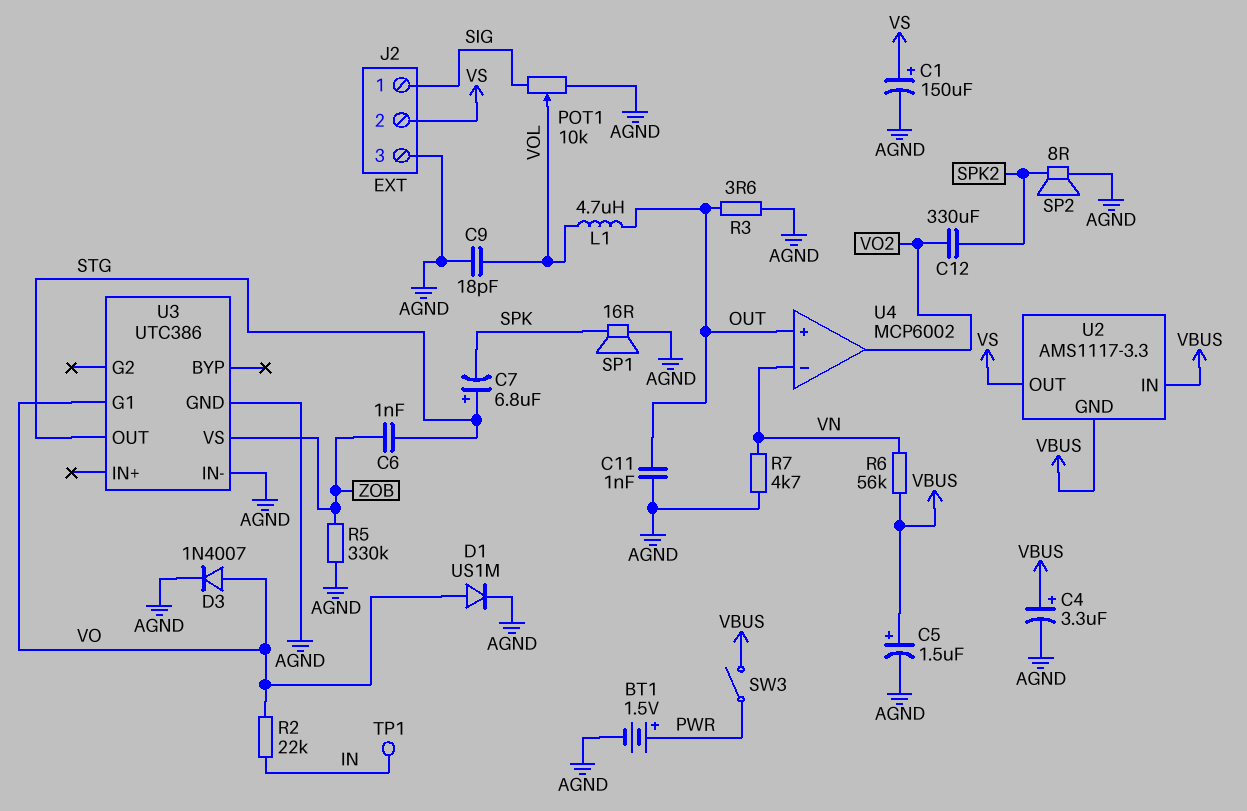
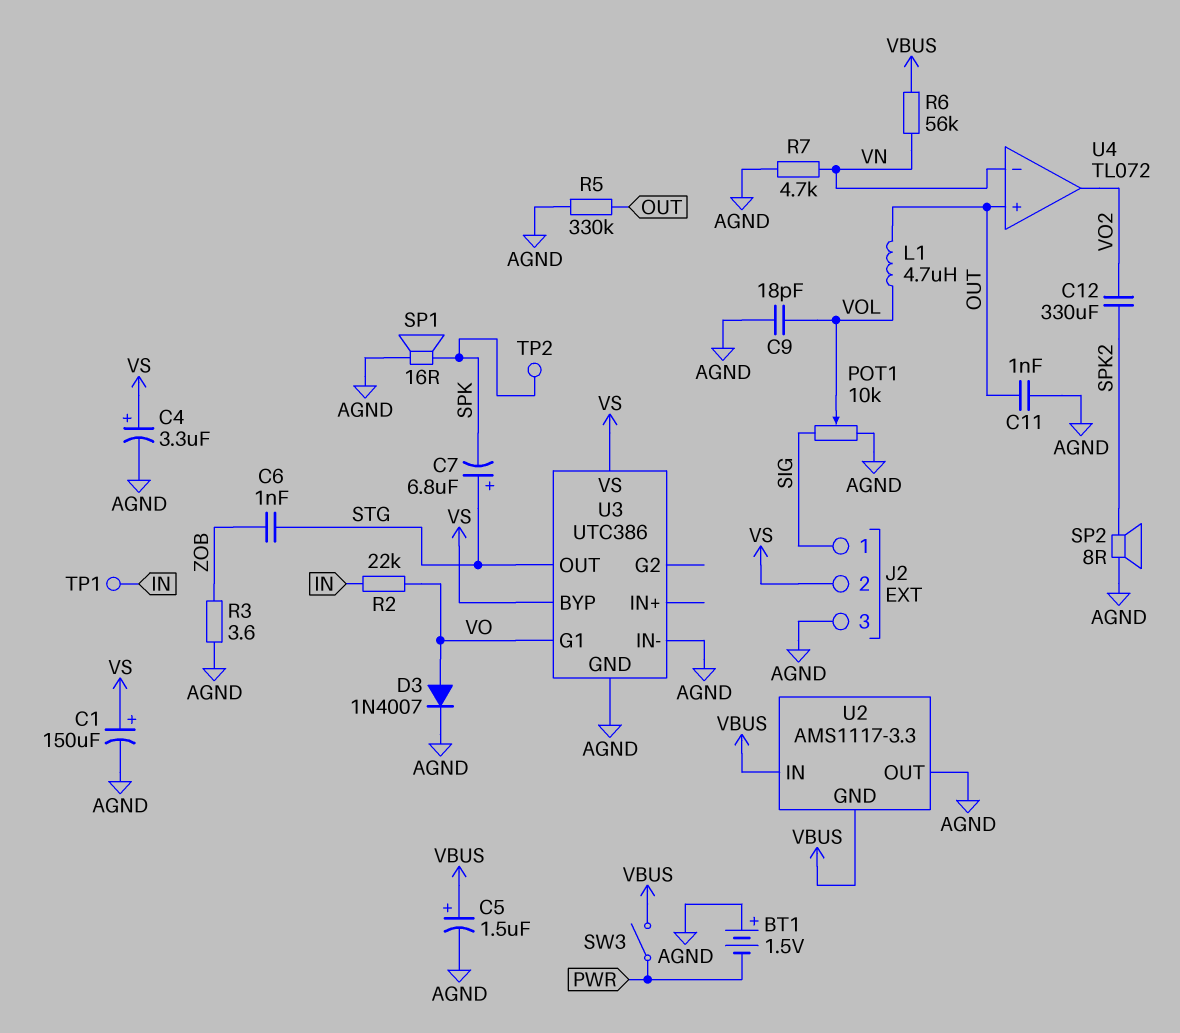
BT1: 1.5V (plus PWR, minus AGND) -> 1.5V (plus AGND, minus PWR)
C4: 3.3uF (plus VBUS, minus AGND) -> 3.3uF (plus VS, minus AGND)
D1: diode US1M (A VO, K AGND) -> none
R3: 3.6 (AGND, OUT) -> 3.6 (AGND, ZOB)
R5: 330k (AGND, ZOB) -> 330k (AGND, OUT)
TP2: none -> test point (SPK)
U2 pin OUT: VS -> AGND
U3 pin BYP: none -> VS
U3 pin VS: ZOB -> VS
U4: MCP6002 -> TL072

